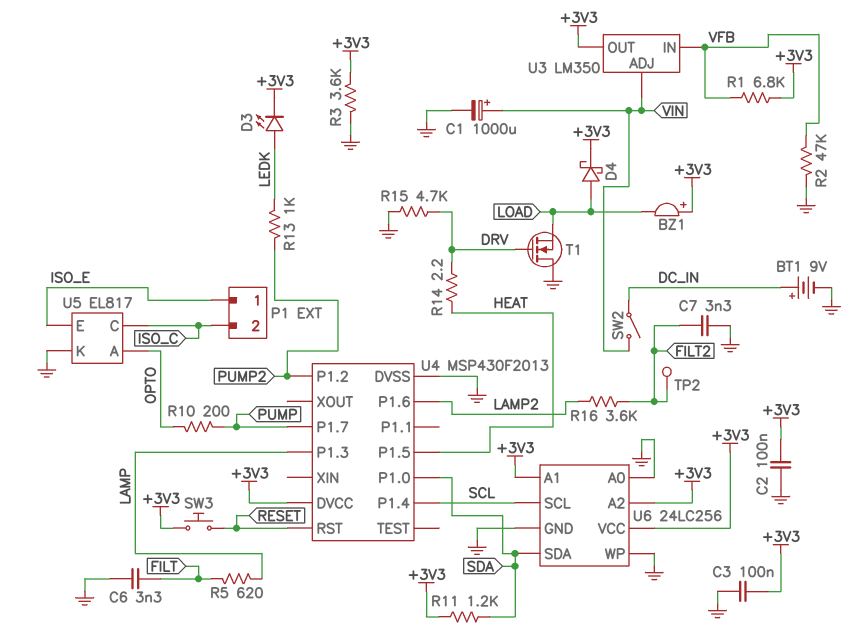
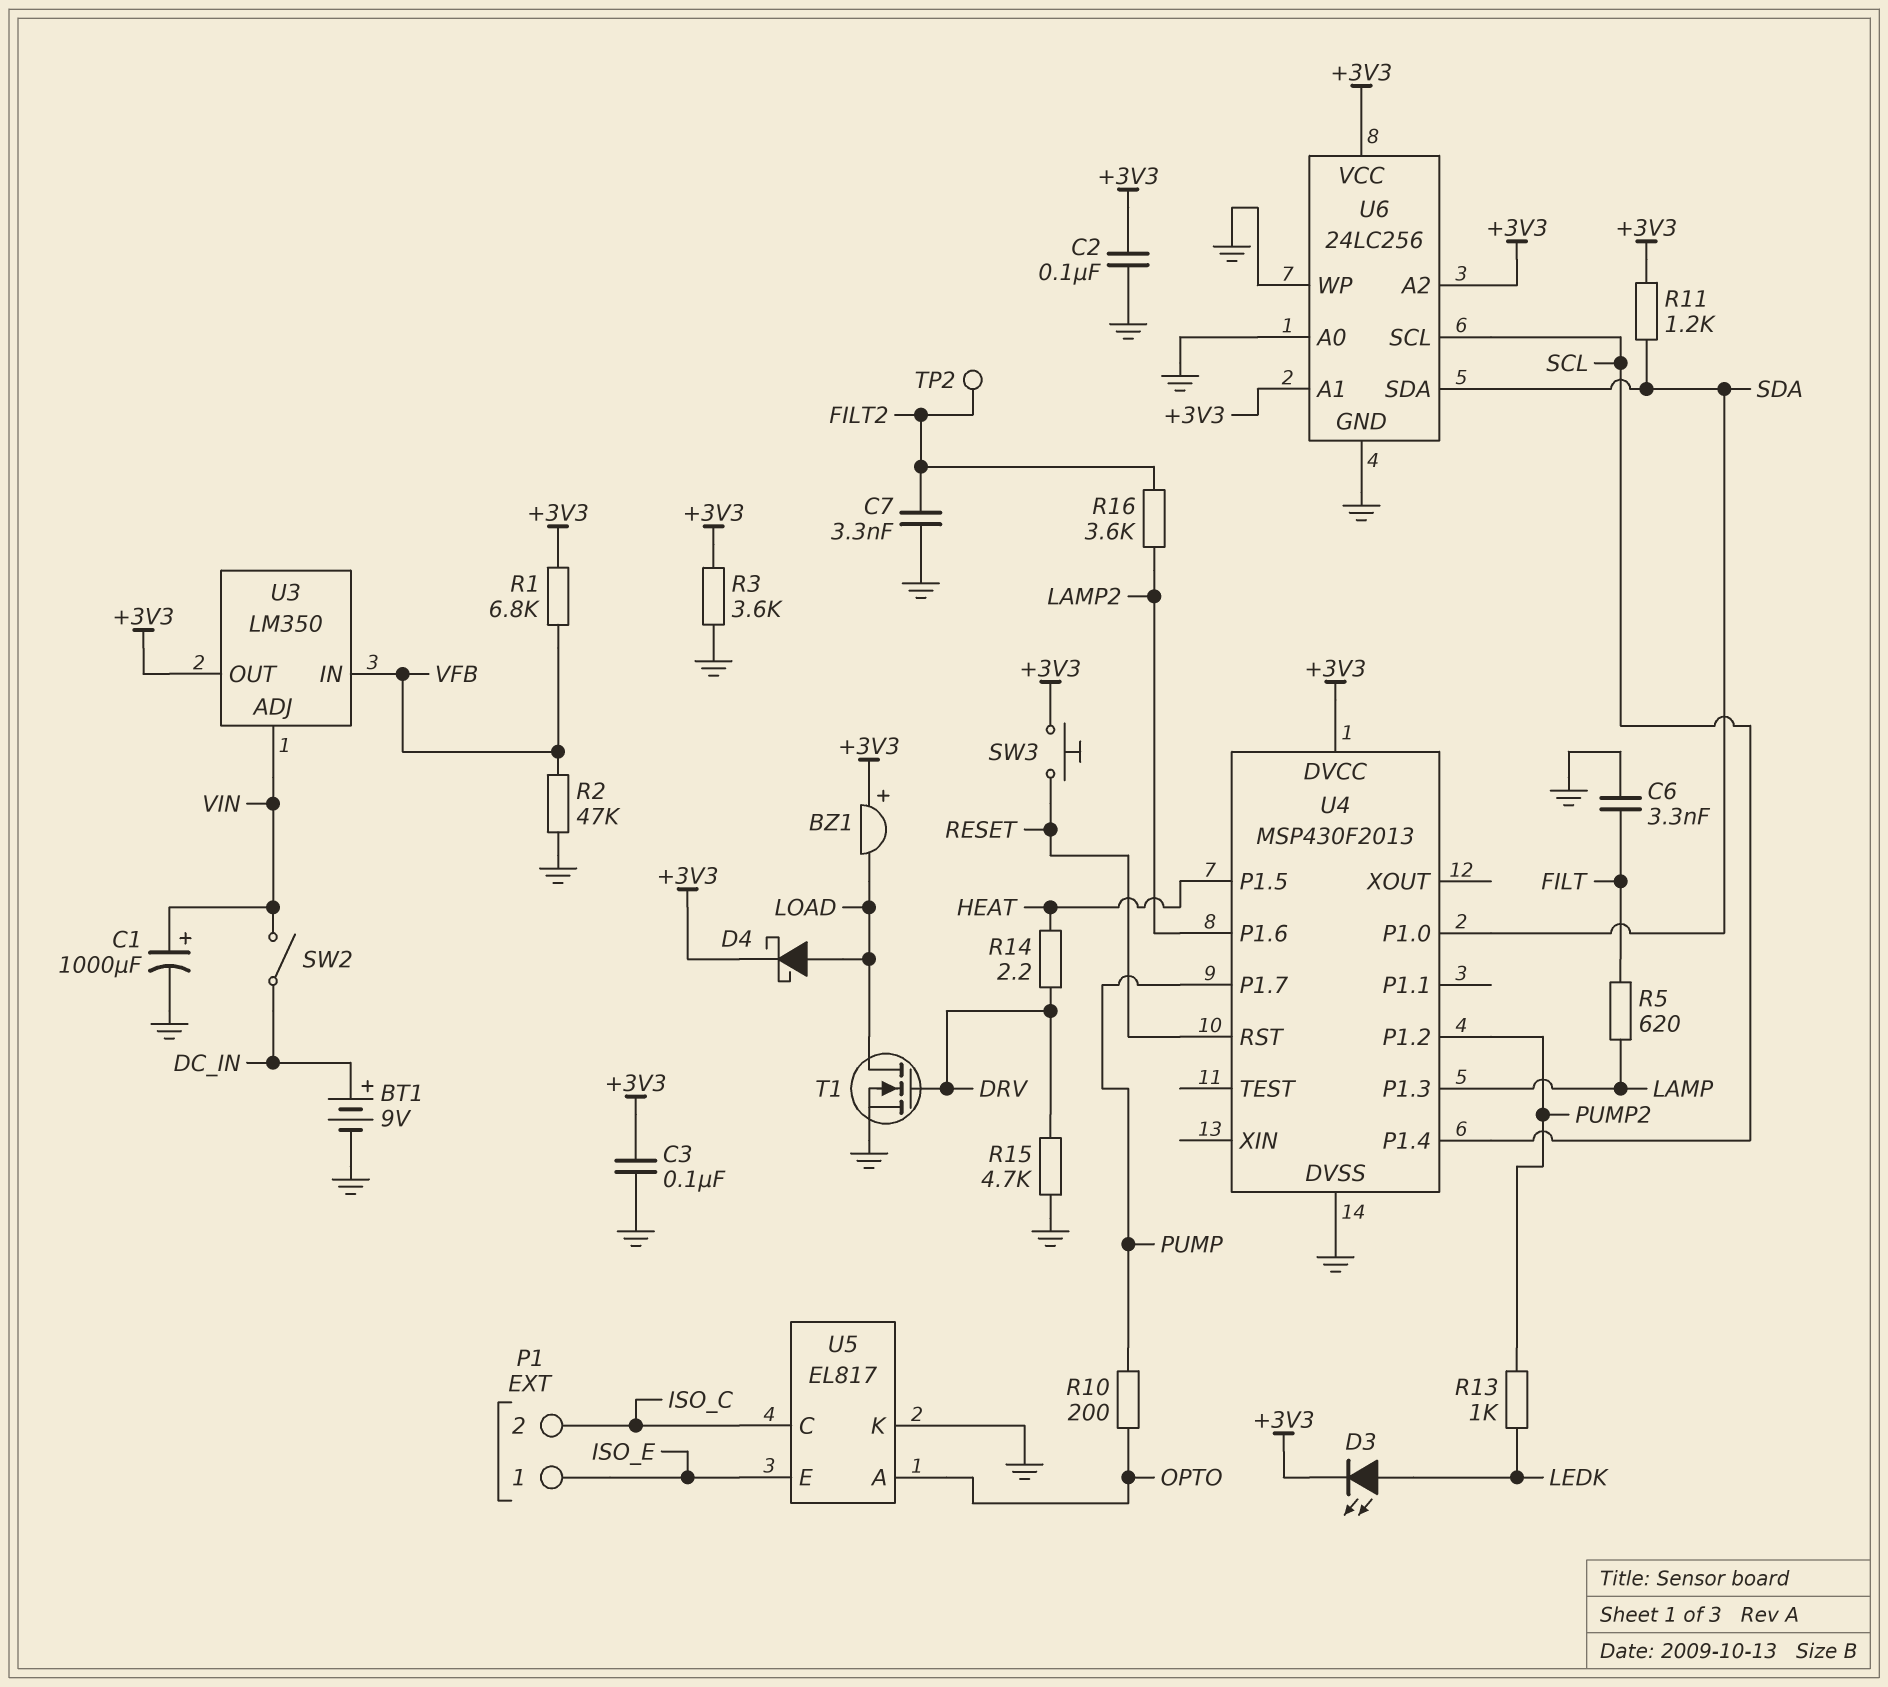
T1: NMOS (G DRV, D GND, S LOAD) -> NMOS (G DRV, D LOAD, S GND)

